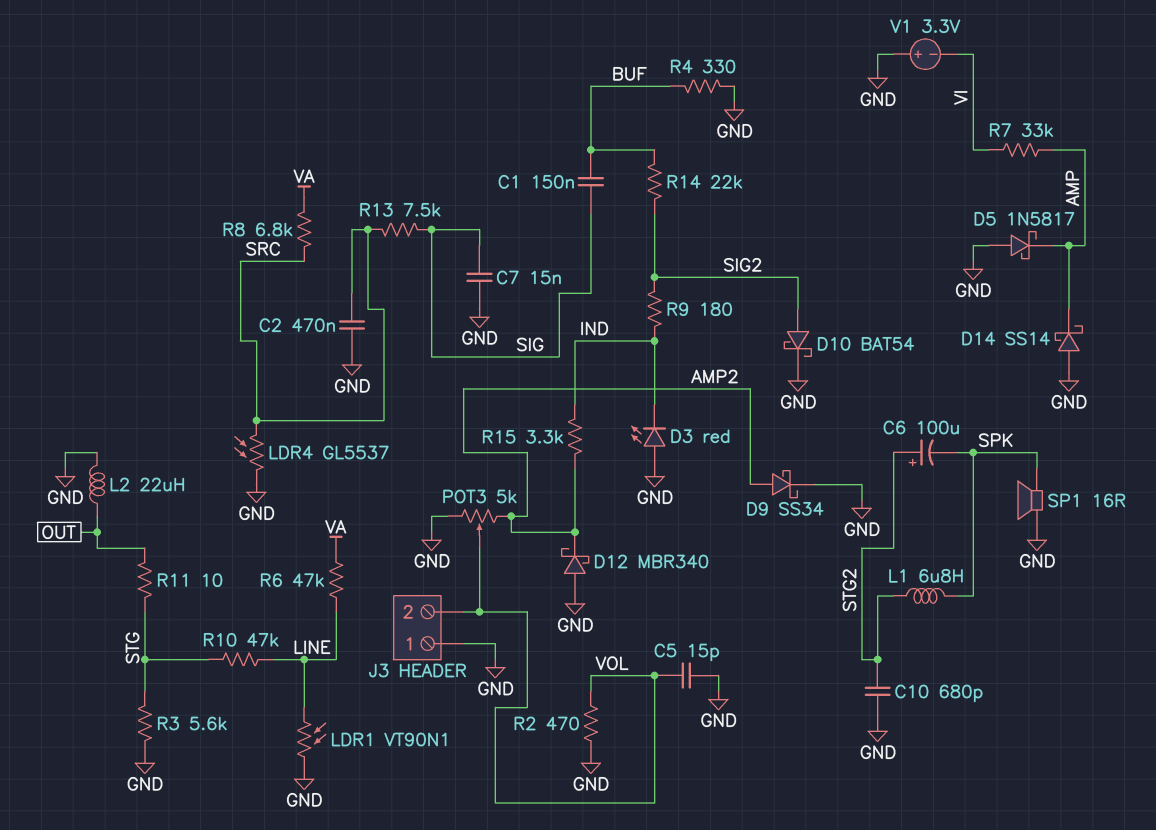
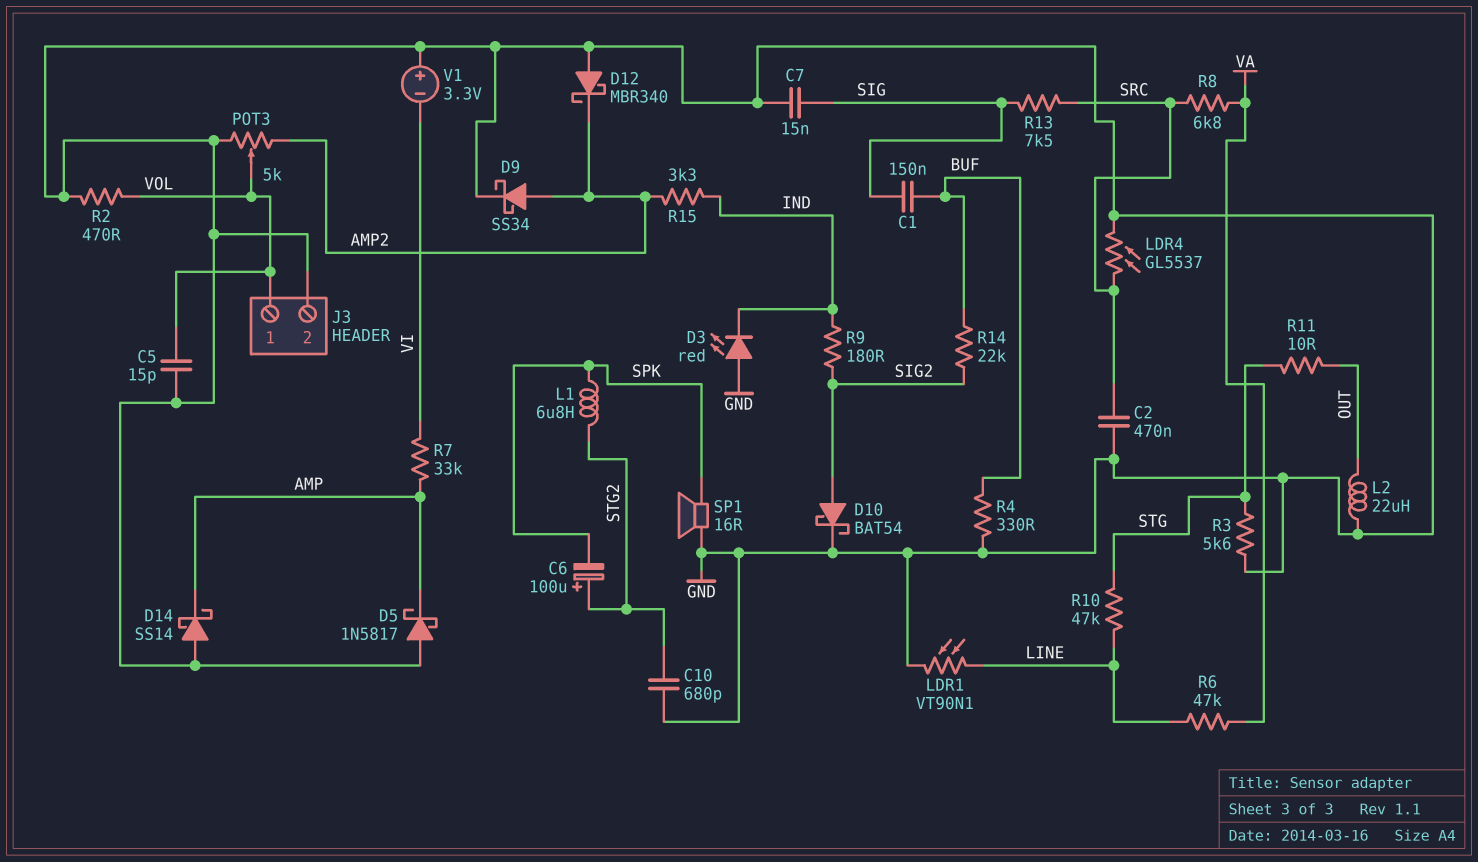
J3 pin 1: GND -> VOL
J3 pin 2: VOL -> GND

